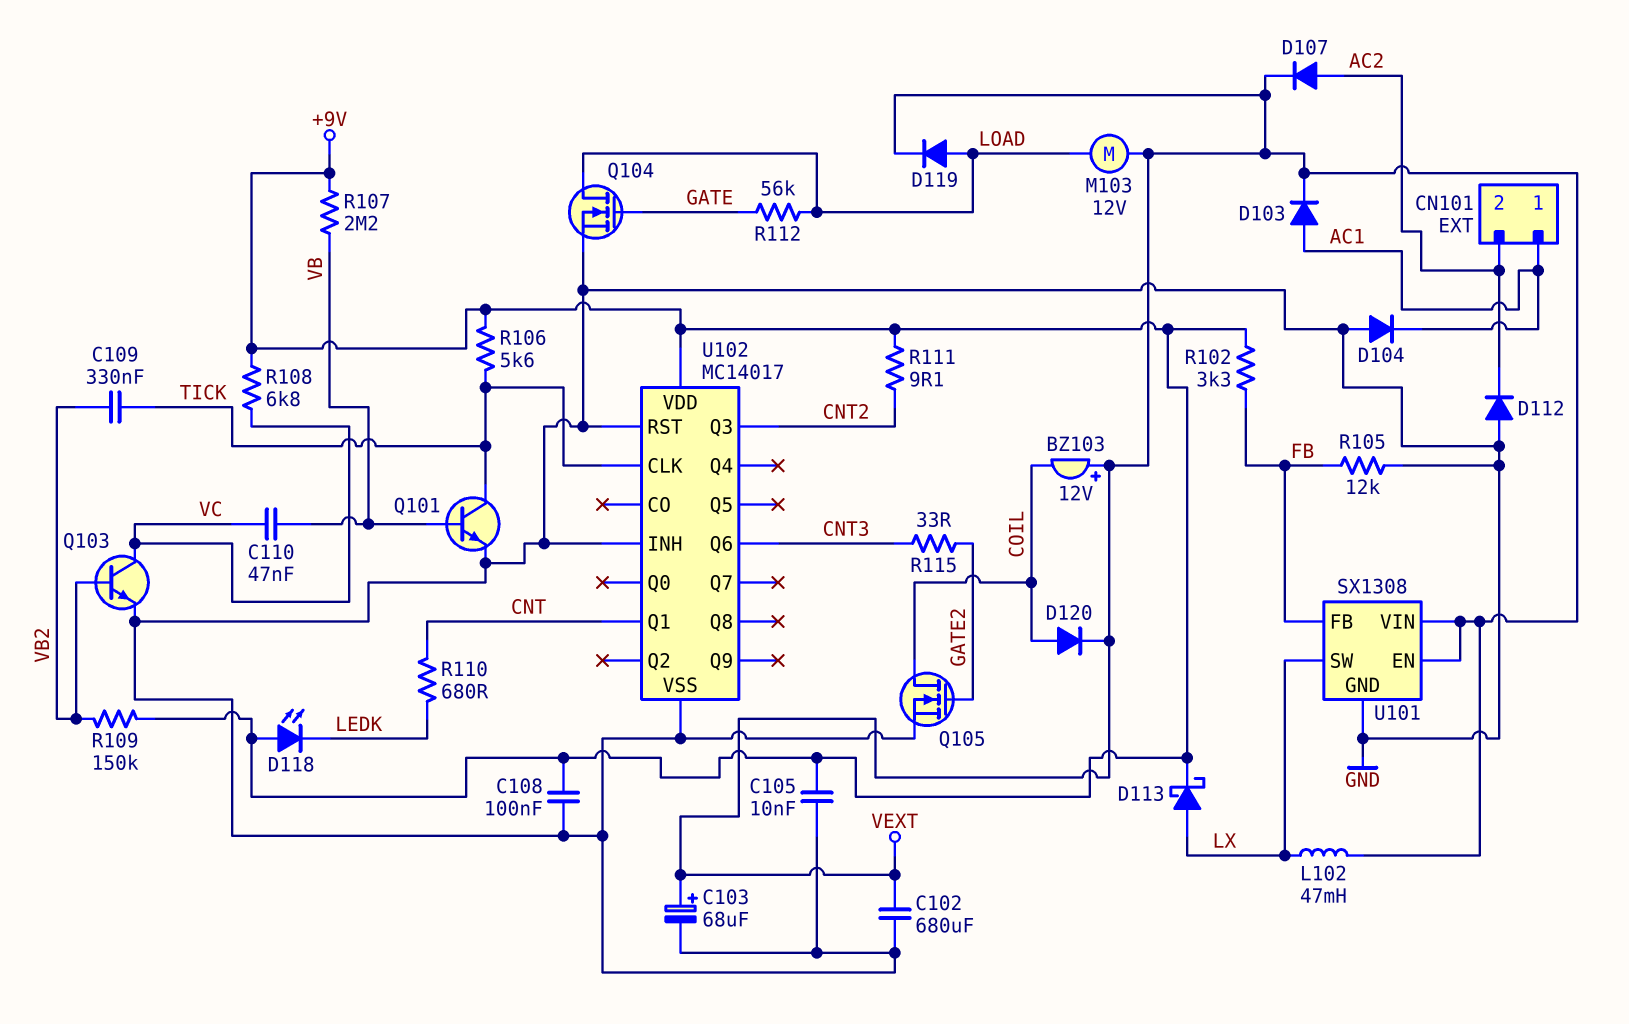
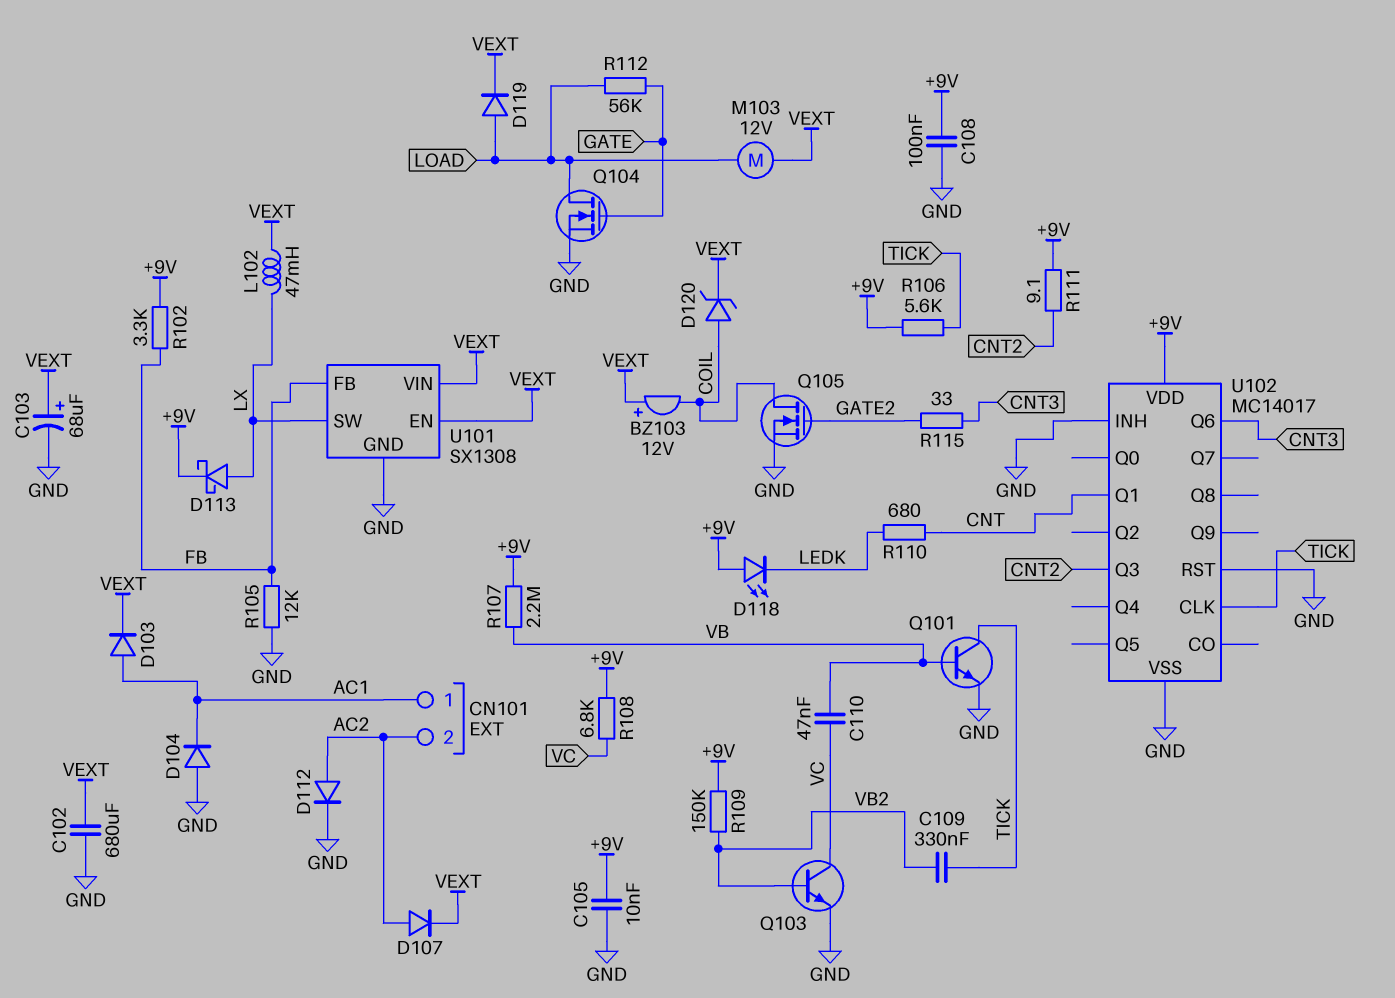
D112: diode (A GND, K AC2) -> diode (A AC2, K GND)
D120: diode (A COIL, K VEXT) -> zener (A COIL, K VEXT)

